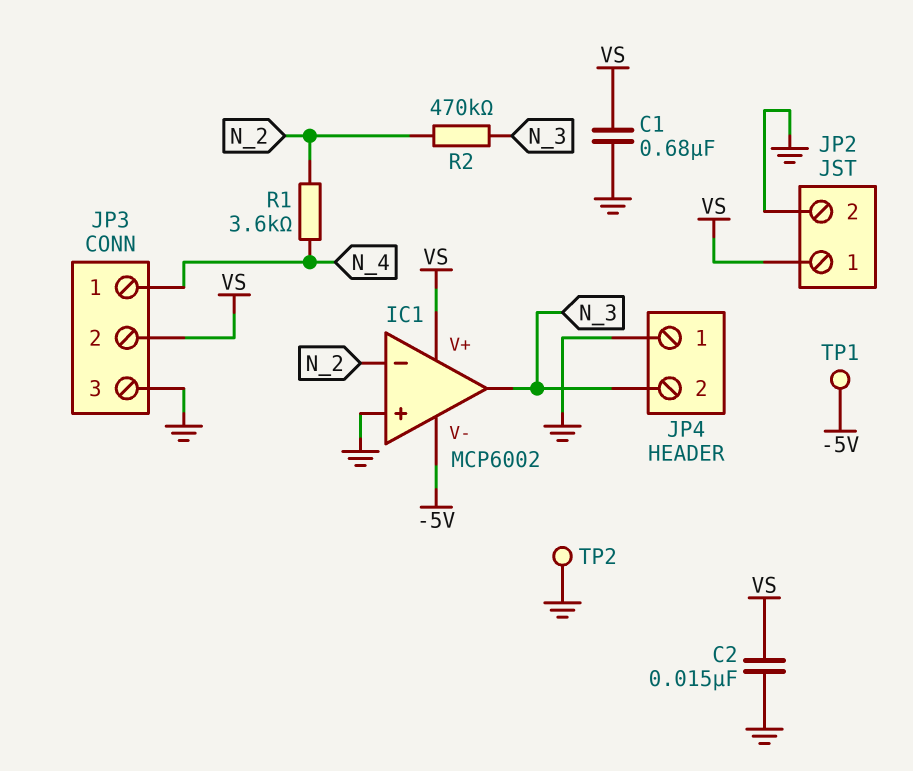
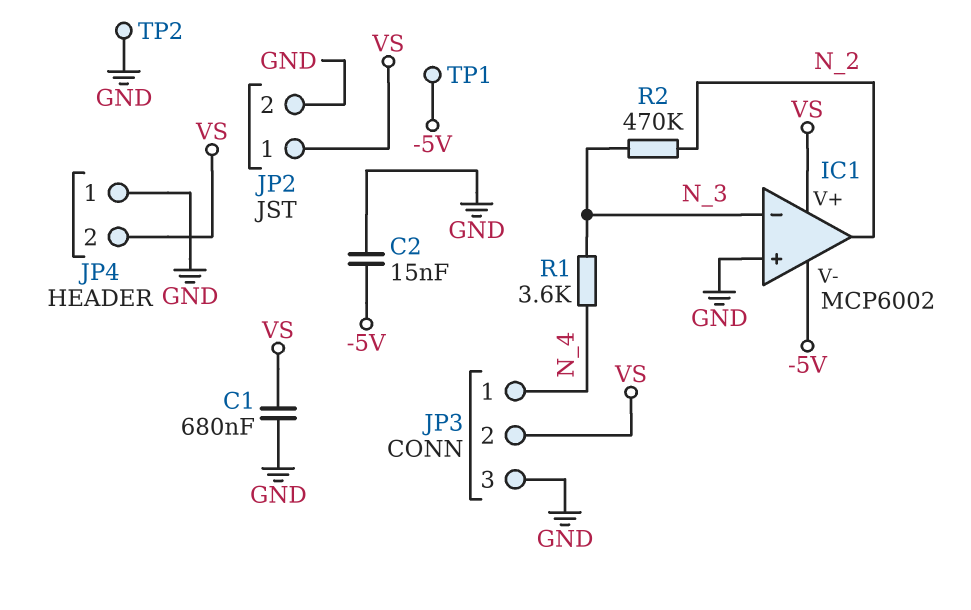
C2: 15nF (GND, VS) -> 15nF (-5V, GND)
IC1 pin in-: N_2 -> N_3
IC1 pin out: N_3 -> N_2
JP4 pin 2: N_3 -> VS
R1: 3.6k (N_2, N_4) -> 3.6k (N_3, N_4)

